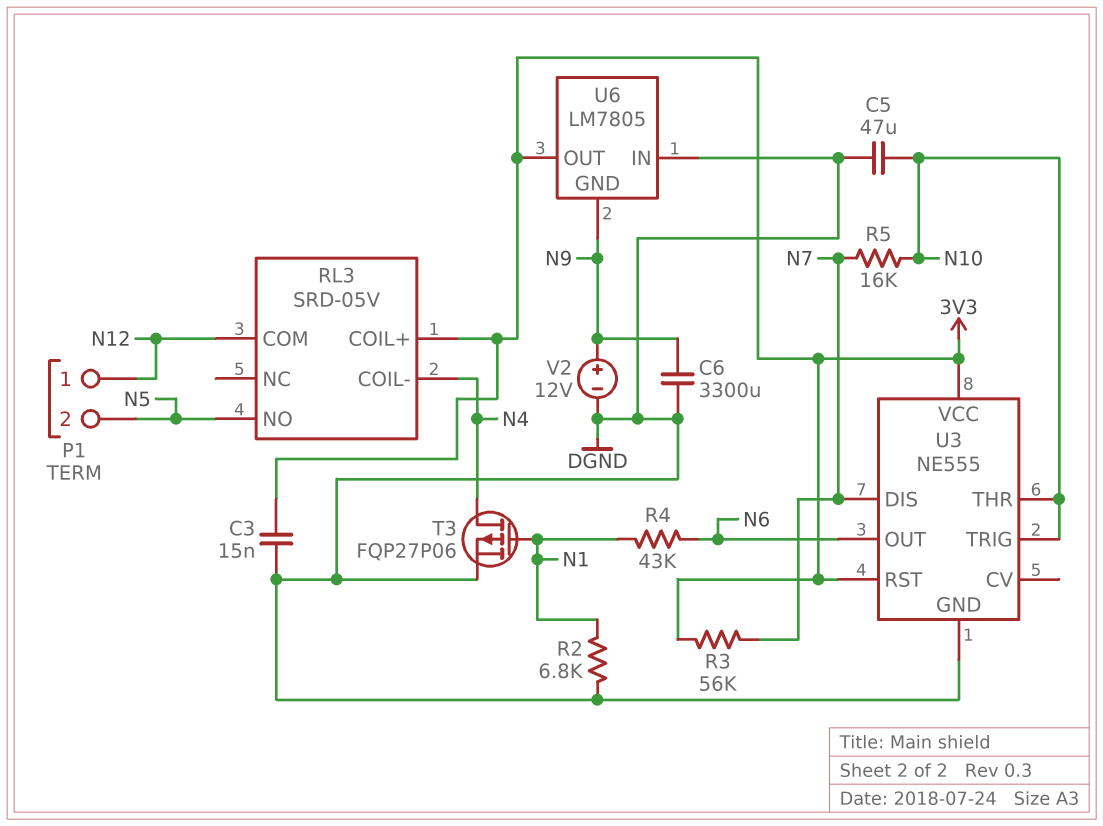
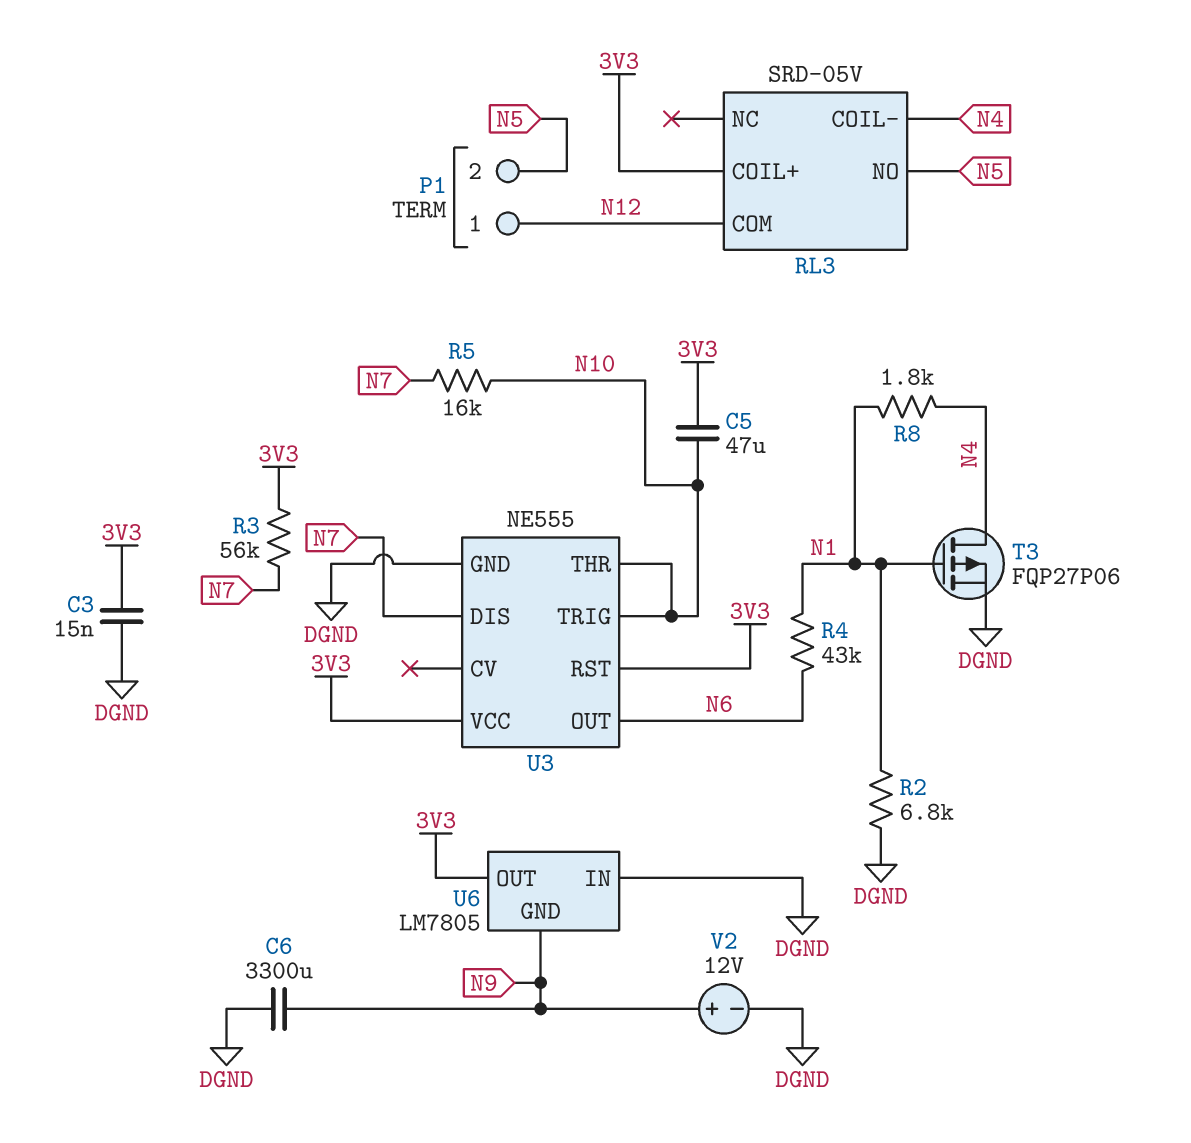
C5: 47uF (DGND, N10) -> 47uF (3V3, N10)
R8: none -> 1.8k (N1, N4)

